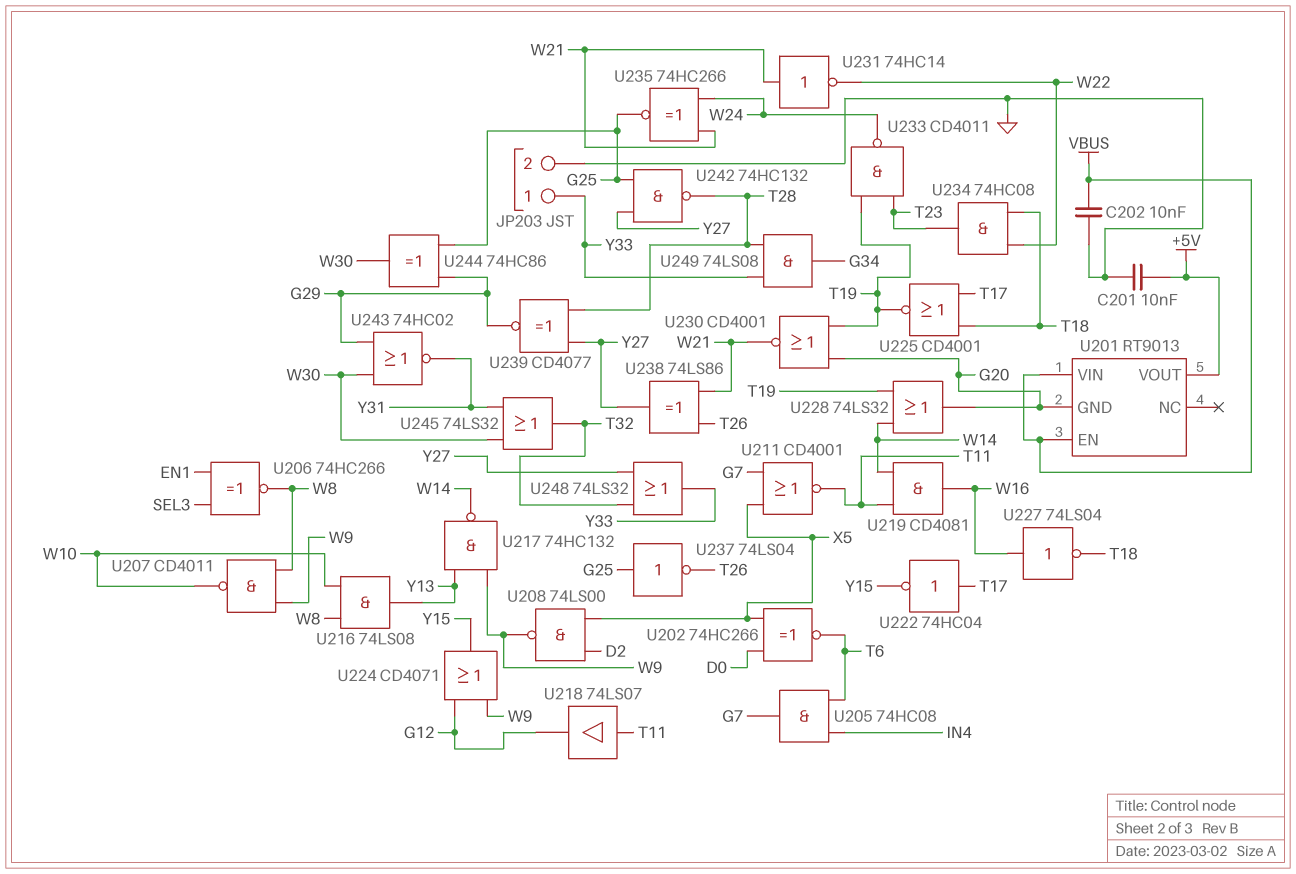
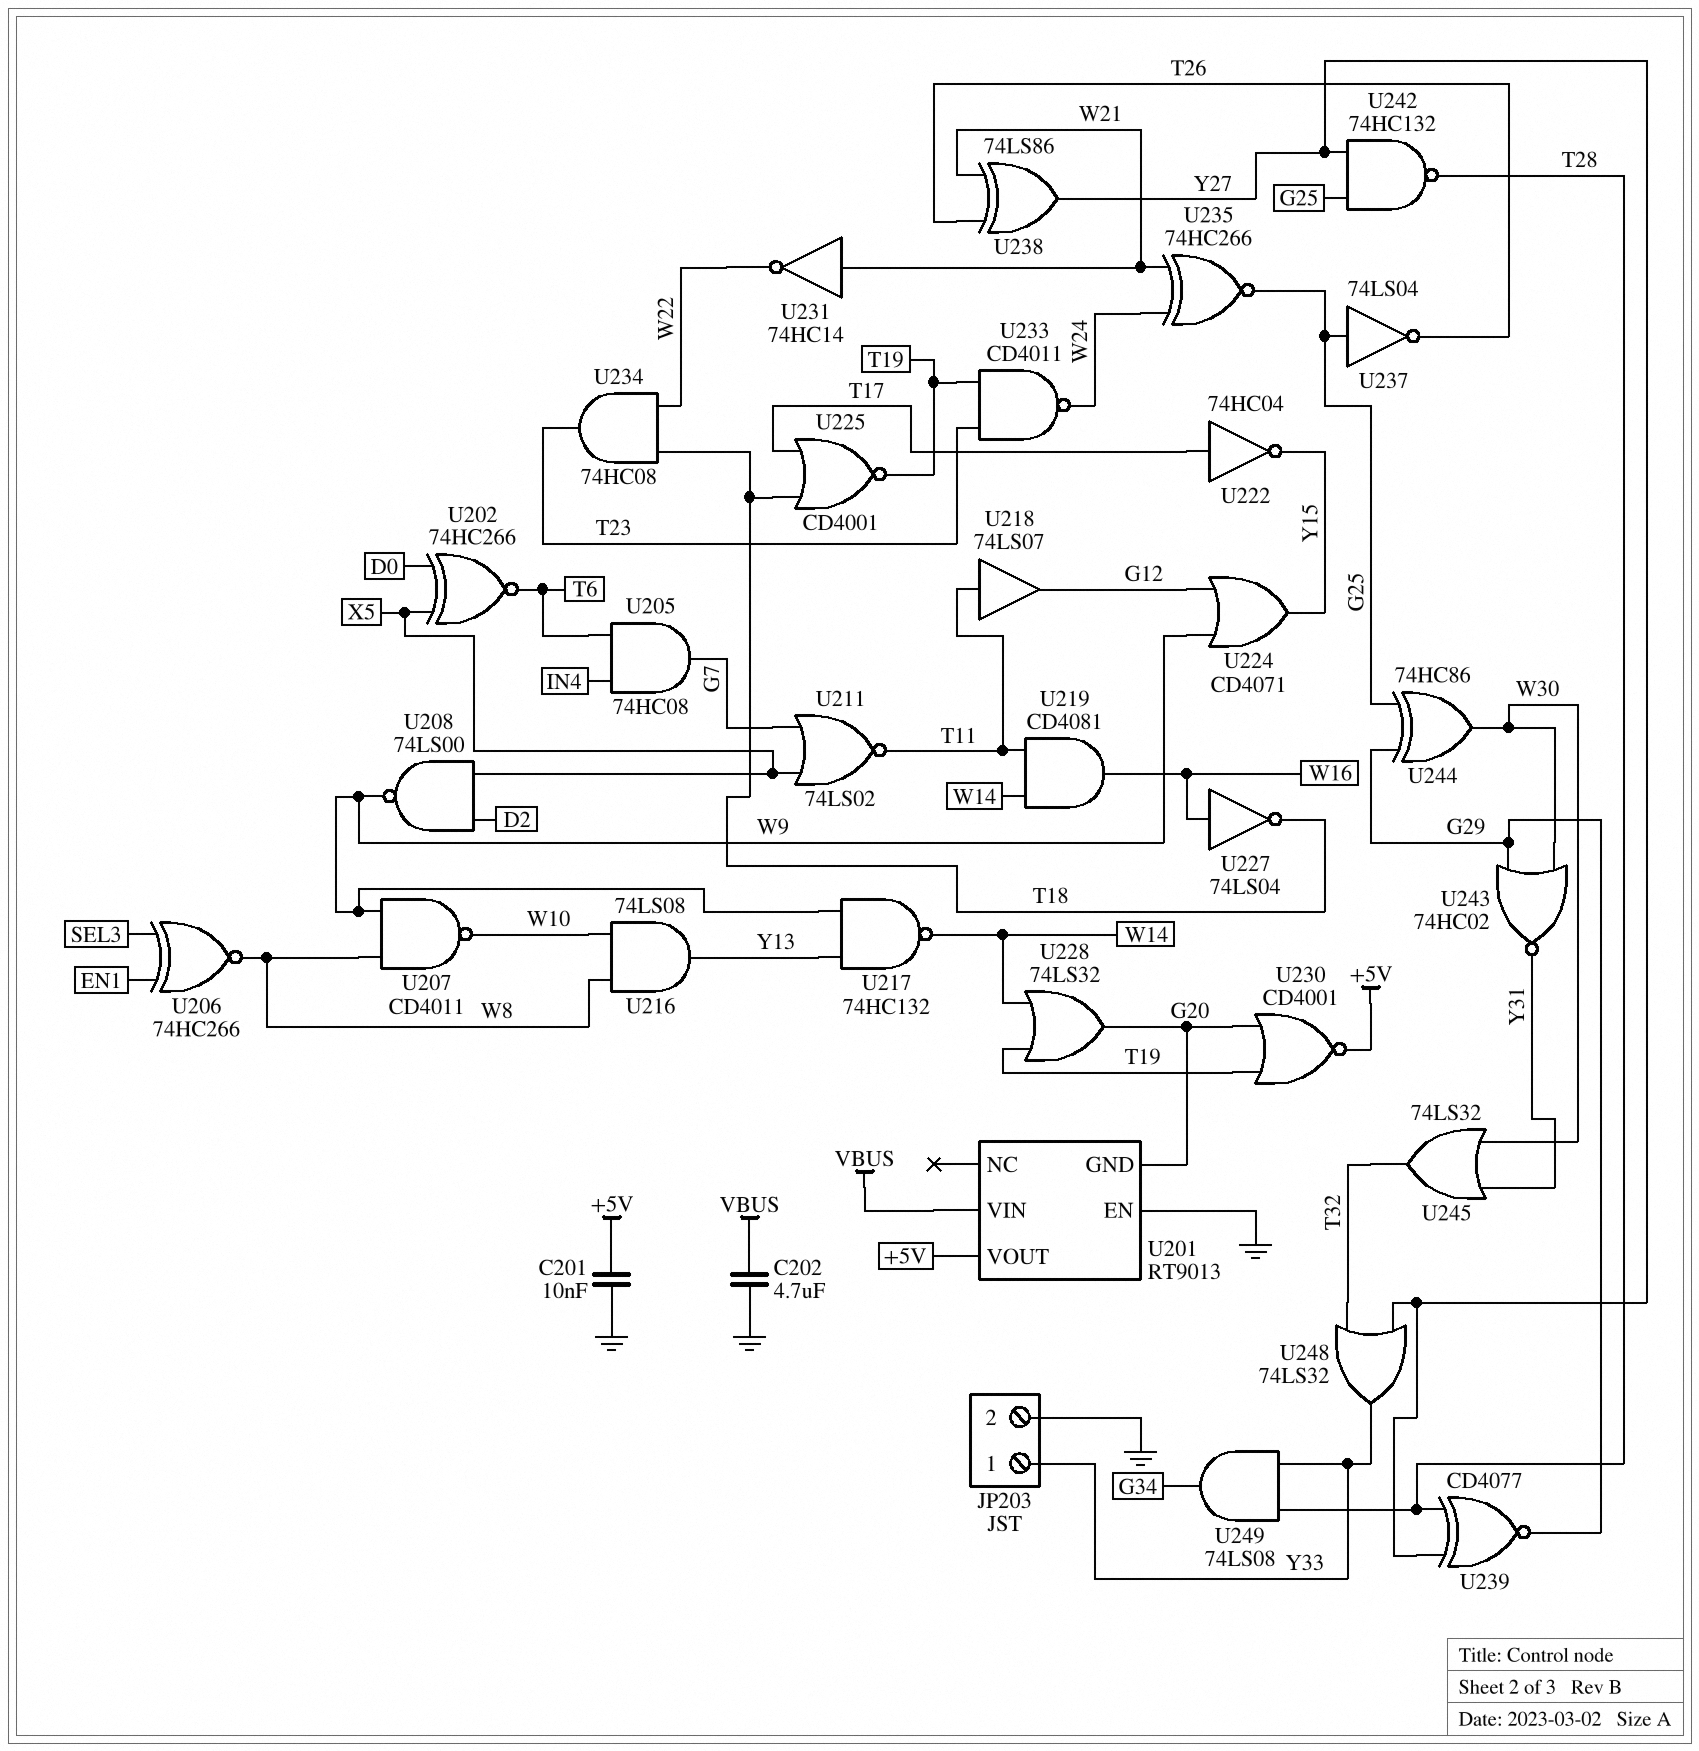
C202: 10nF (GND, VBUS) -> 4.7uF (GND, VBUS)
U201 pin EN: VBUS -> GND
U211: NOR CD4001 (in G7, in X5, out T11) -> NOR 74LS02 (in G7, in X5, out T11)
U230: NOR CD4001 (in G20, in T19, out W21) -> NOR CD4001 (in G20, in T19, out +5V)

